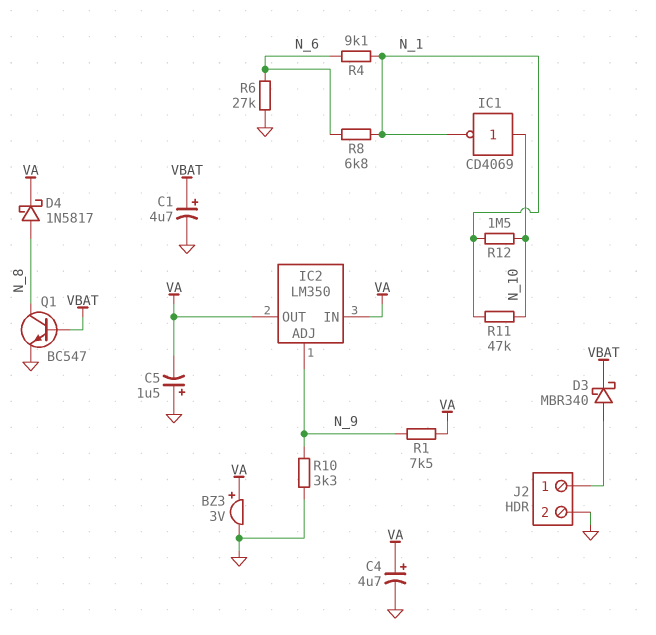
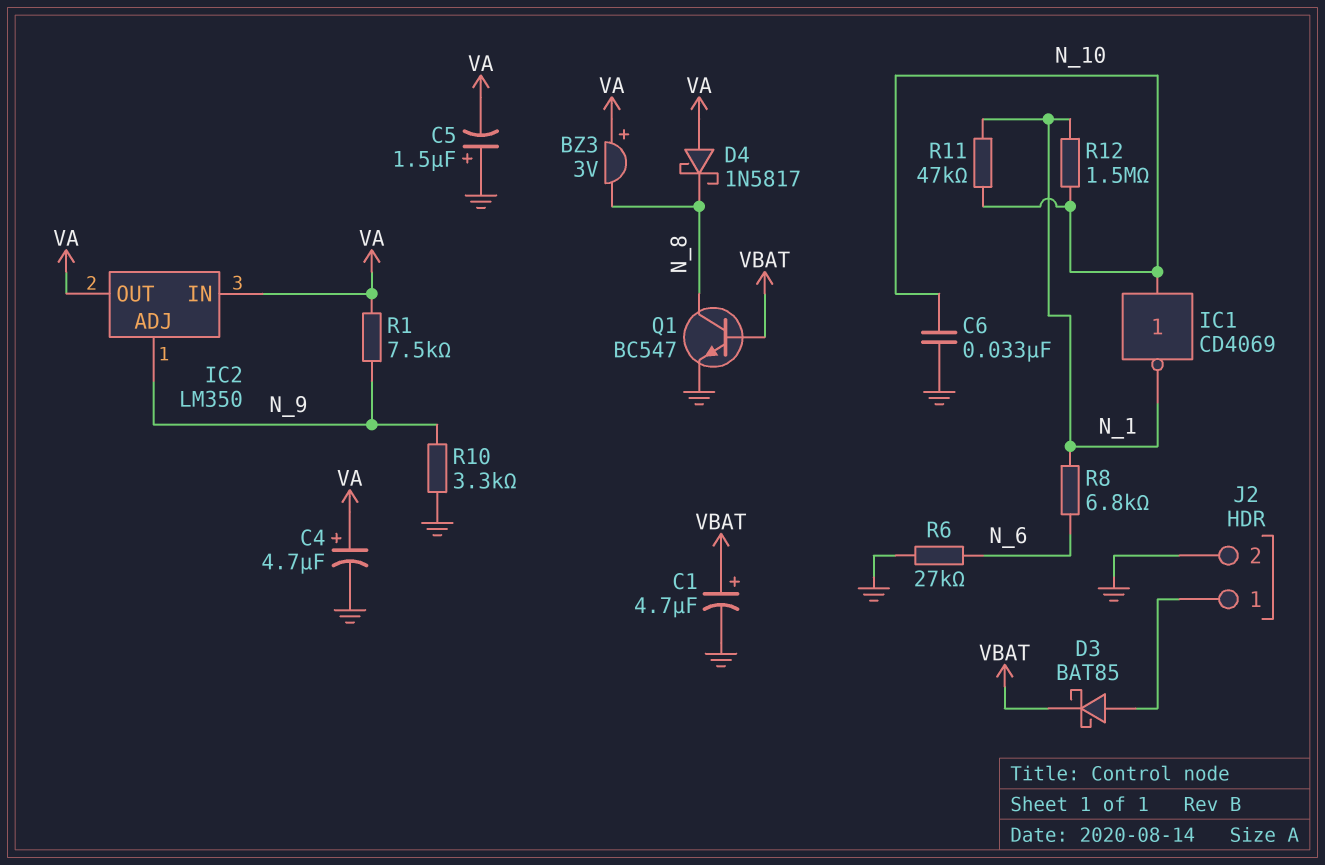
BZ3: buzzer 3V (plus VA, minus GND) -> buzzer 3V (plus VA, minus N_8)
C6: none -> 33nF (GND, N_10)
D3: schottky MBR340 (A J2/1, K VBAT) -> schottky BAT85 (A J2/1, K VBAT)
D4: schottky 1N5817 (A N_8, K VA) -> schottky 1N5817 (A VA, K N_8)
R4: 9.1k (N_1, N_6) -> none

